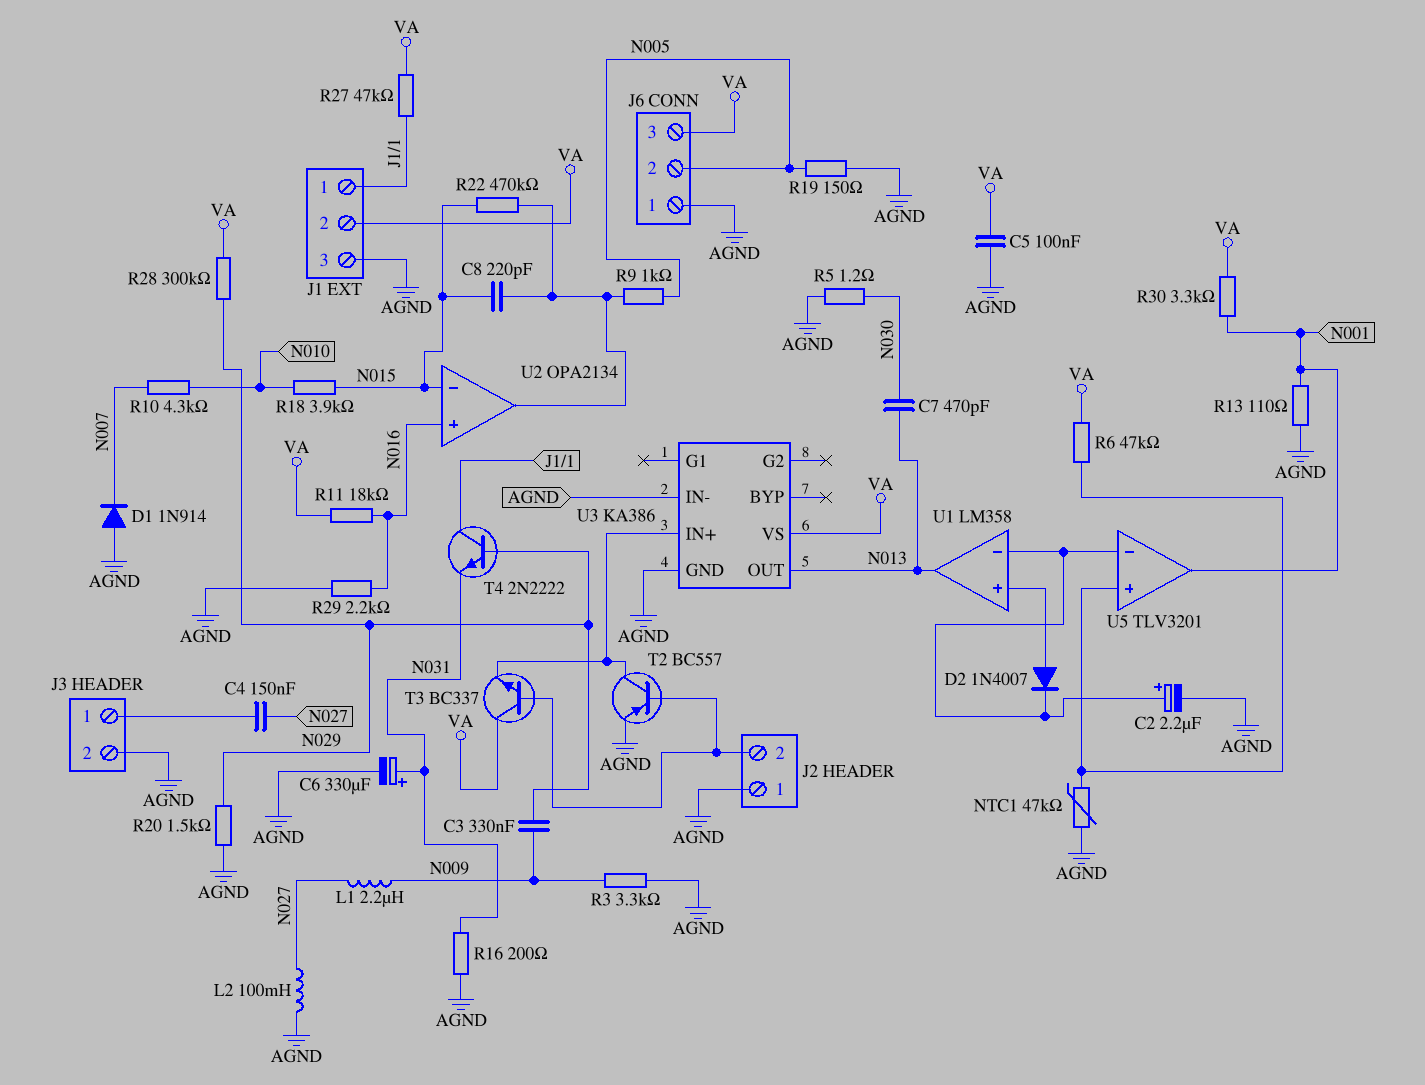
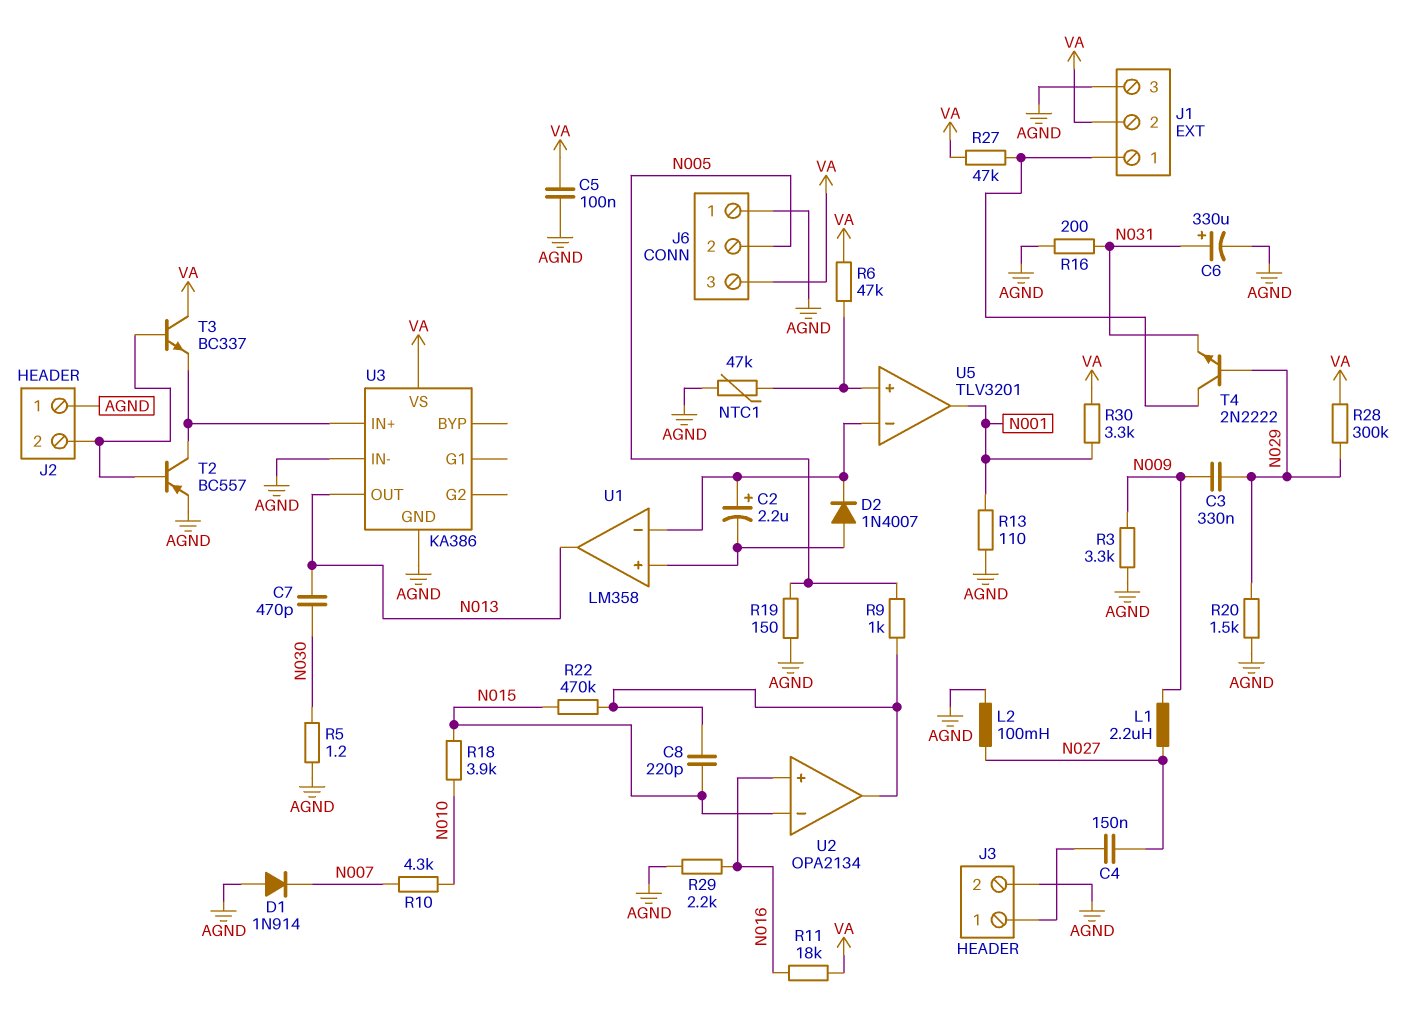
C2: 2.2uF (plus U1/in-, minus AGND) -> 2.2uF (plus U1/in-, minus U1/in+)

